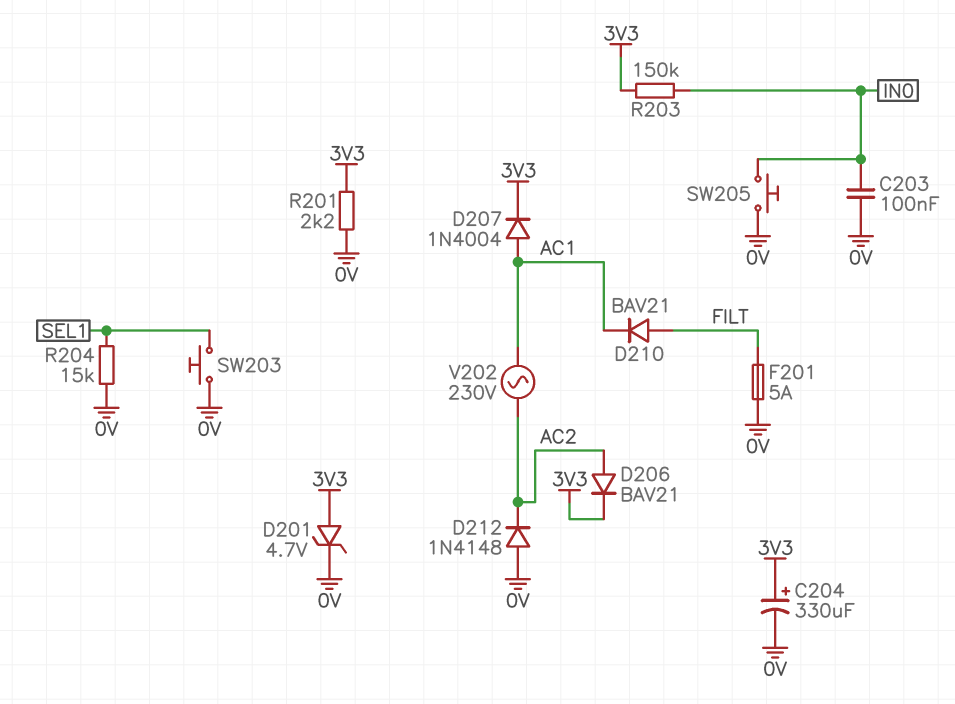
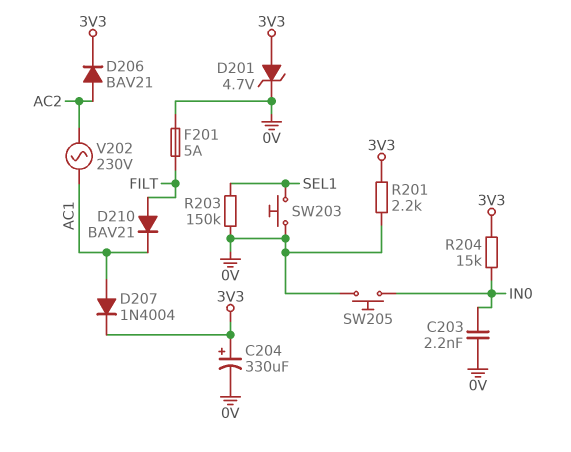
C203: 100nF (0V, IN0) -> 2.2nF (0V, IN0)
D212: diode 1N4148 (A 0V, K AC2) -> none
R203: 150k (3V3, IN0) -> 150k (0V, SEL1)
R204: 15k (0V, SEL1) -> 15k (3V3, IN0)

